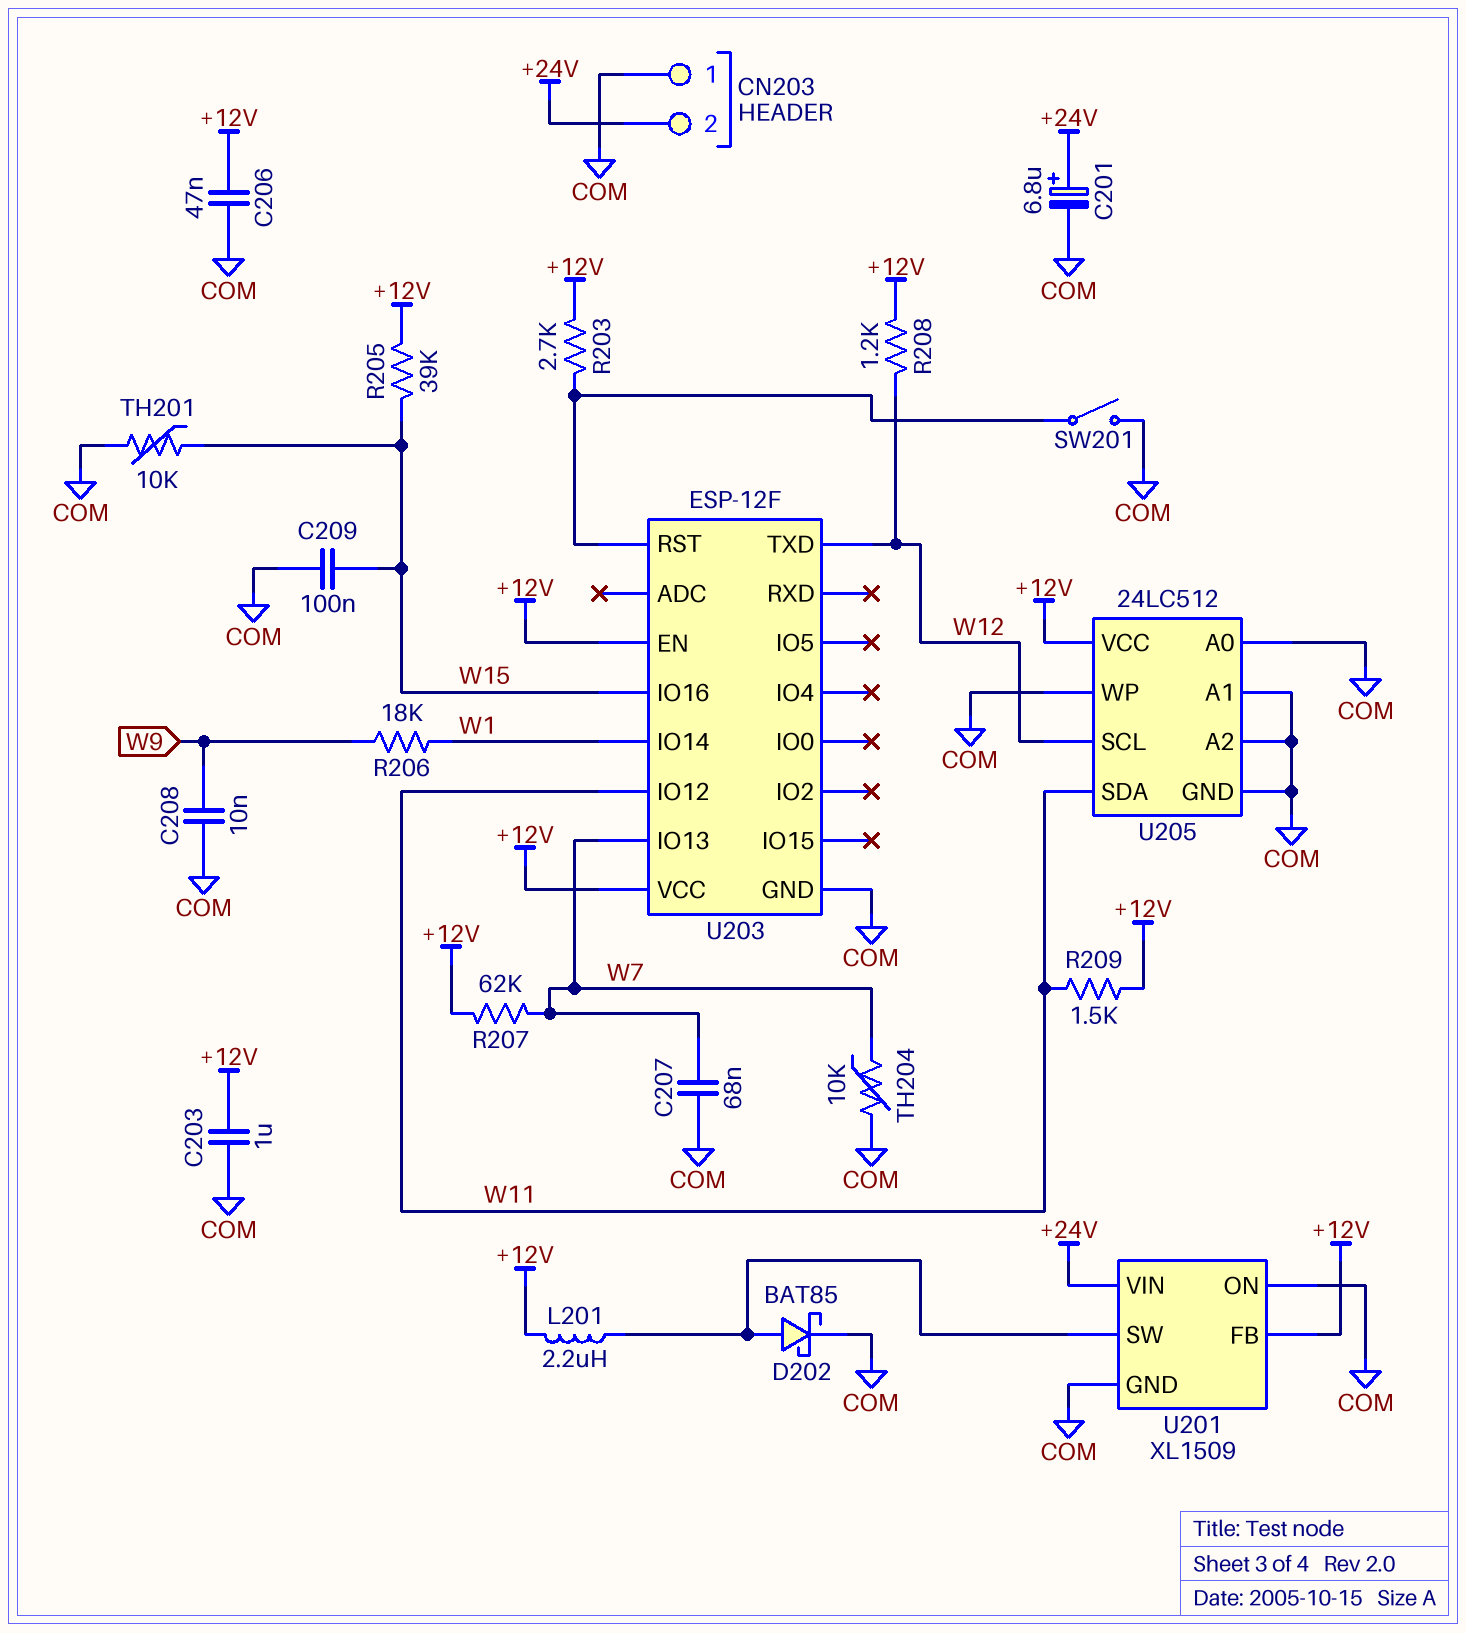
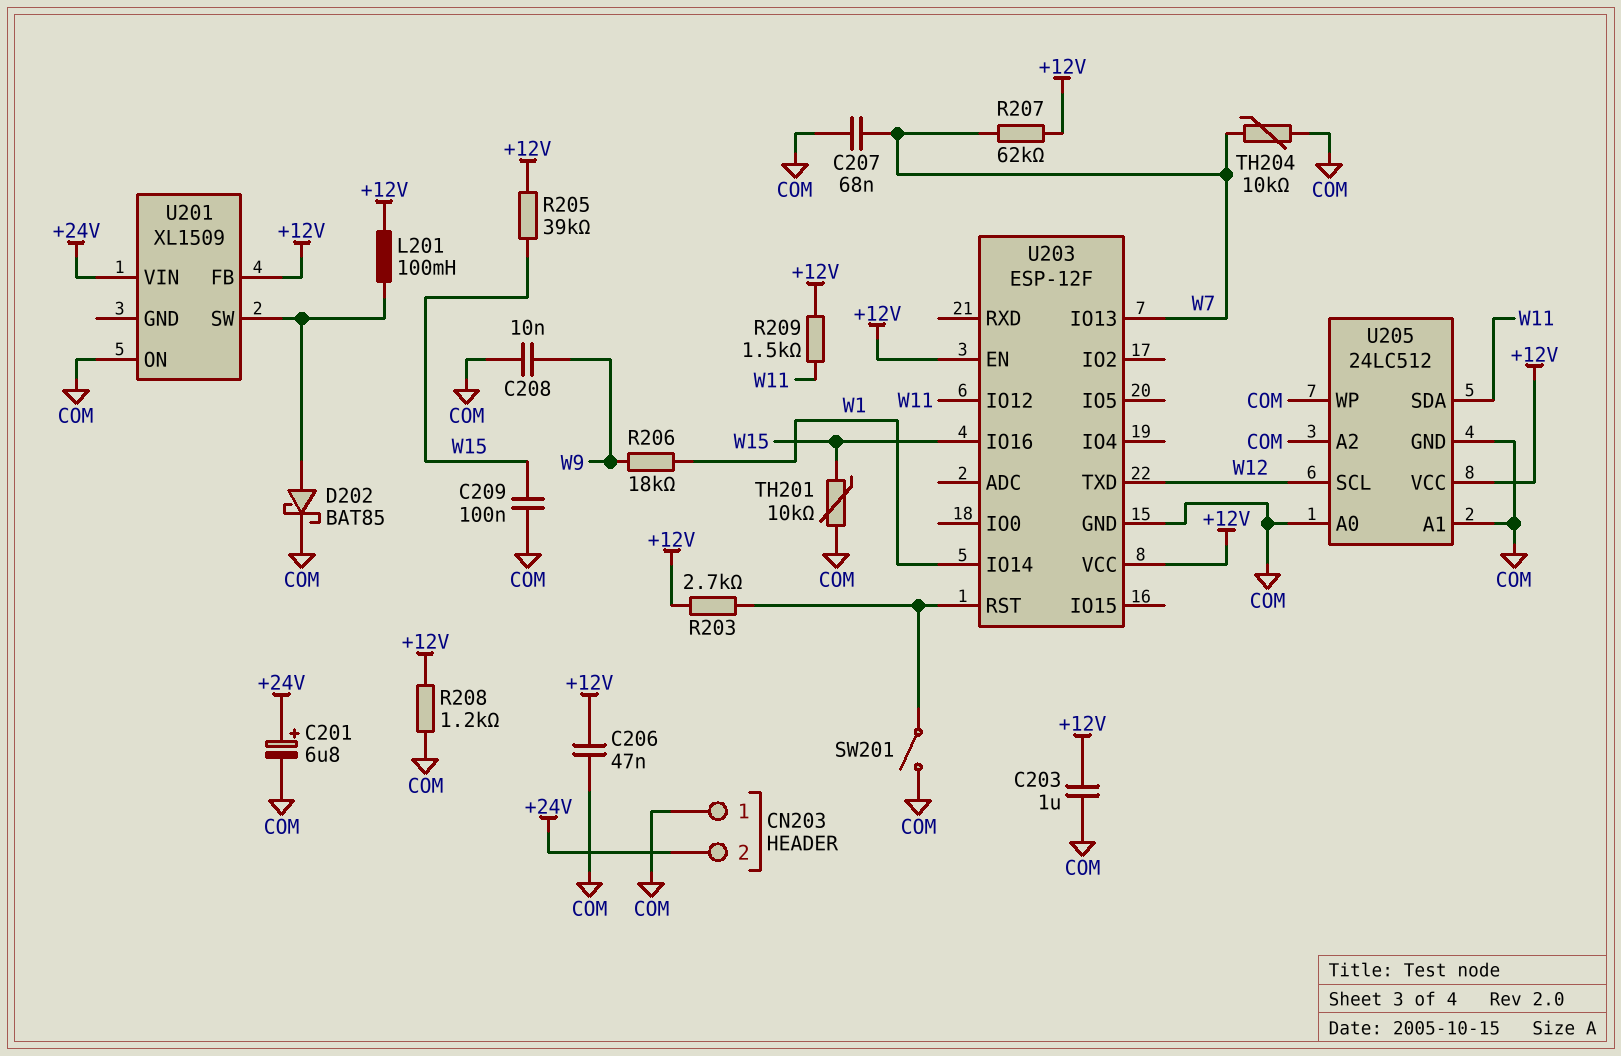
L201: 2.2uH (+12V, U201/SW) -> 100mH (+12V, U201/SW)
R208: 1.2k (+12V, W12) -> 1.2k (+12V, COM)
U201 pin GND: COM -> none

